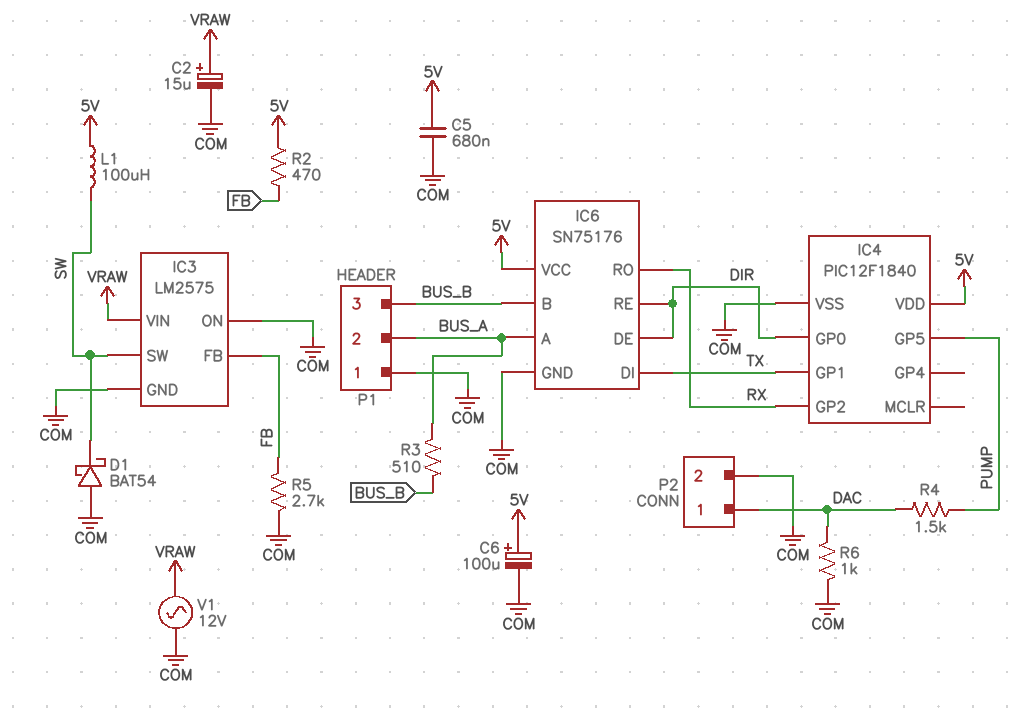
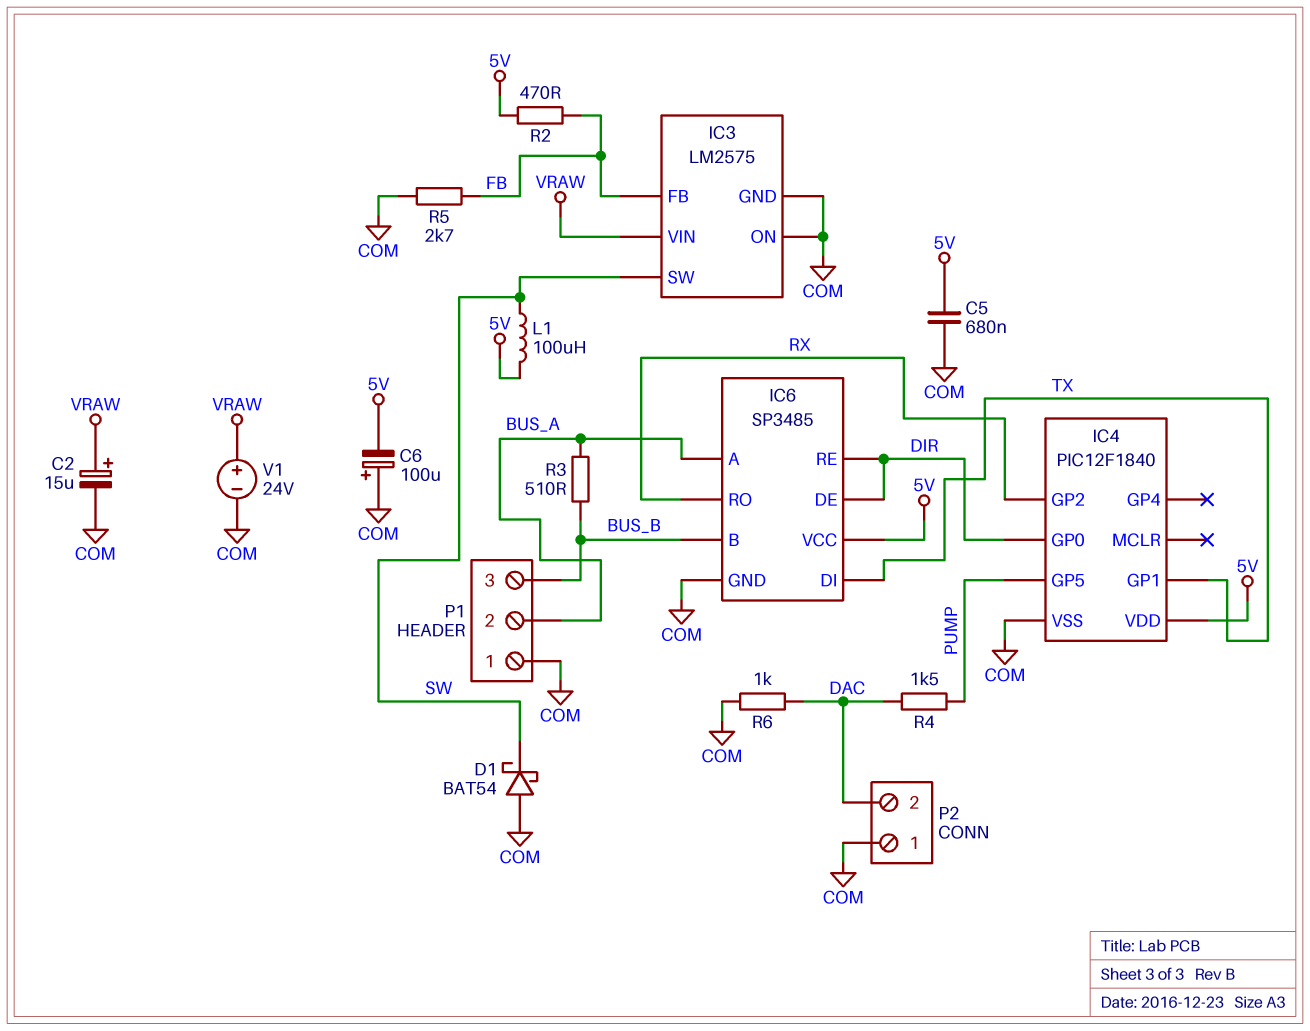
C6: 100uF (plus 5V, minus COM) -> 100uF (plus COM, minus 5V)
IC6: SN75176 -> SP3485
P2 pin 1: DAC -> COM
P2 pin 2: COM -> DAC
V1: AC 12V (COM, VRAW) -> 24V (plus VRAW, minus COM)

